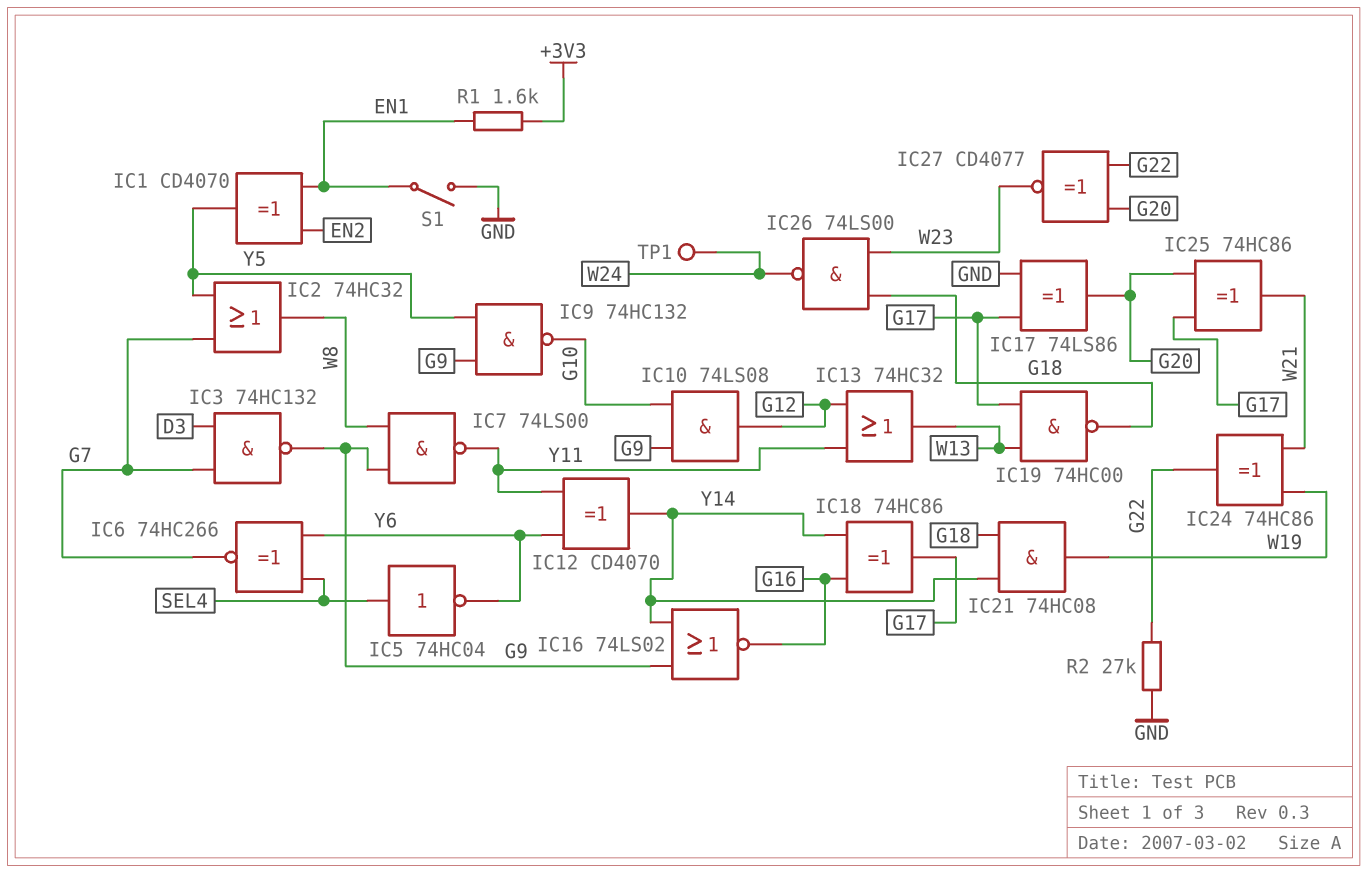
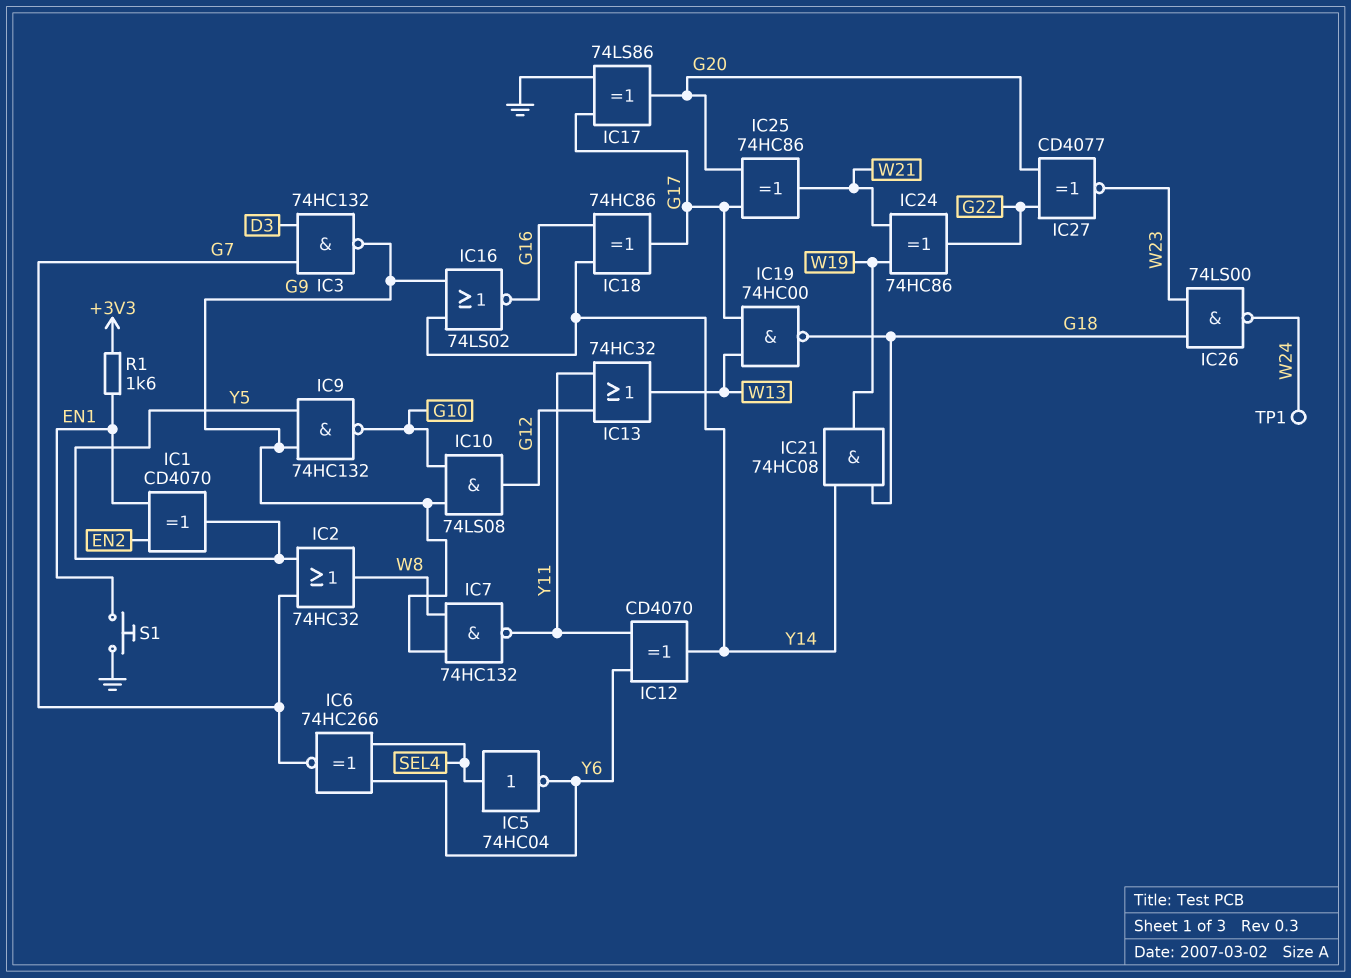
IC7: NAND 74LS00 (in G9, in W8, out Y11) -> NAND 74HC132 (in G9, in W8, out Y11)
R2: 27k (G22, GND) -> none
S1: switch (EN1, GND) -> button (EN1, GND)

